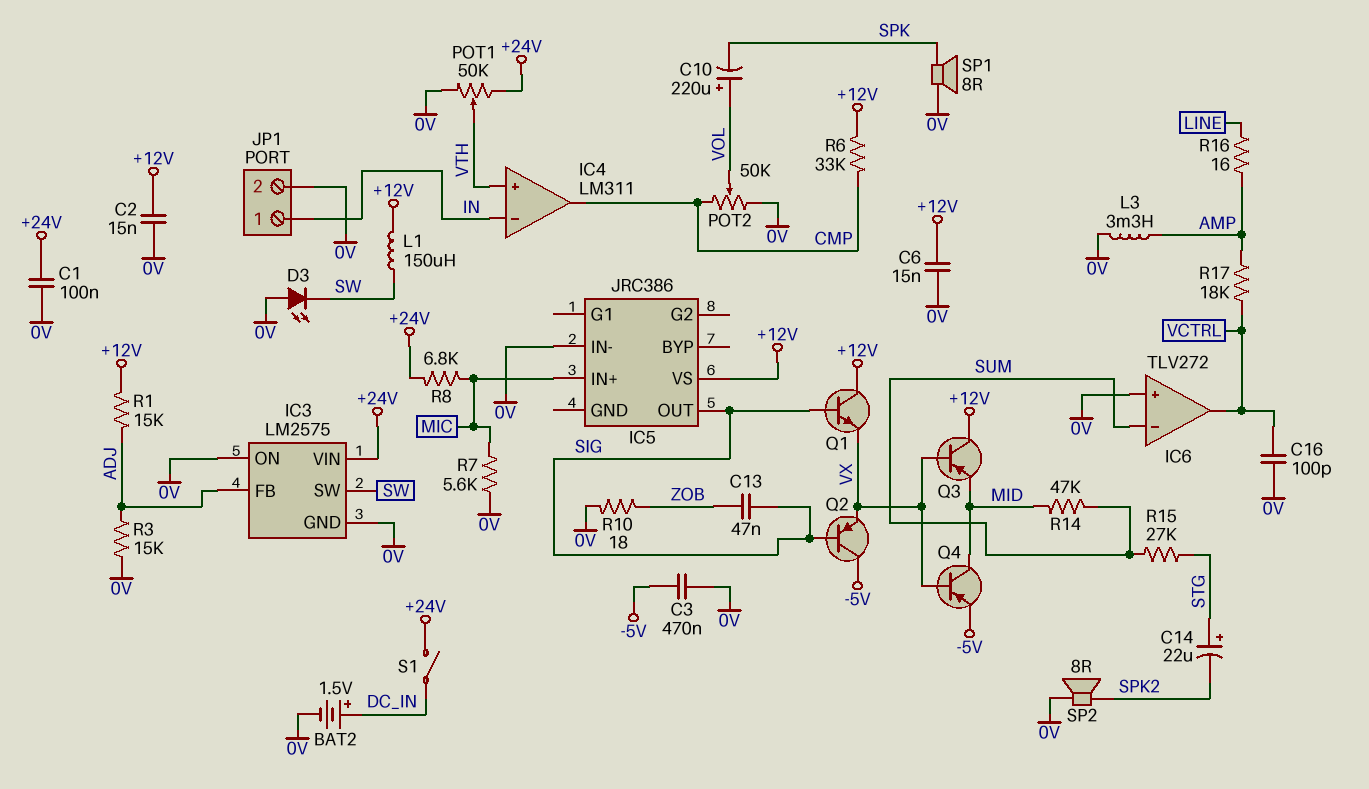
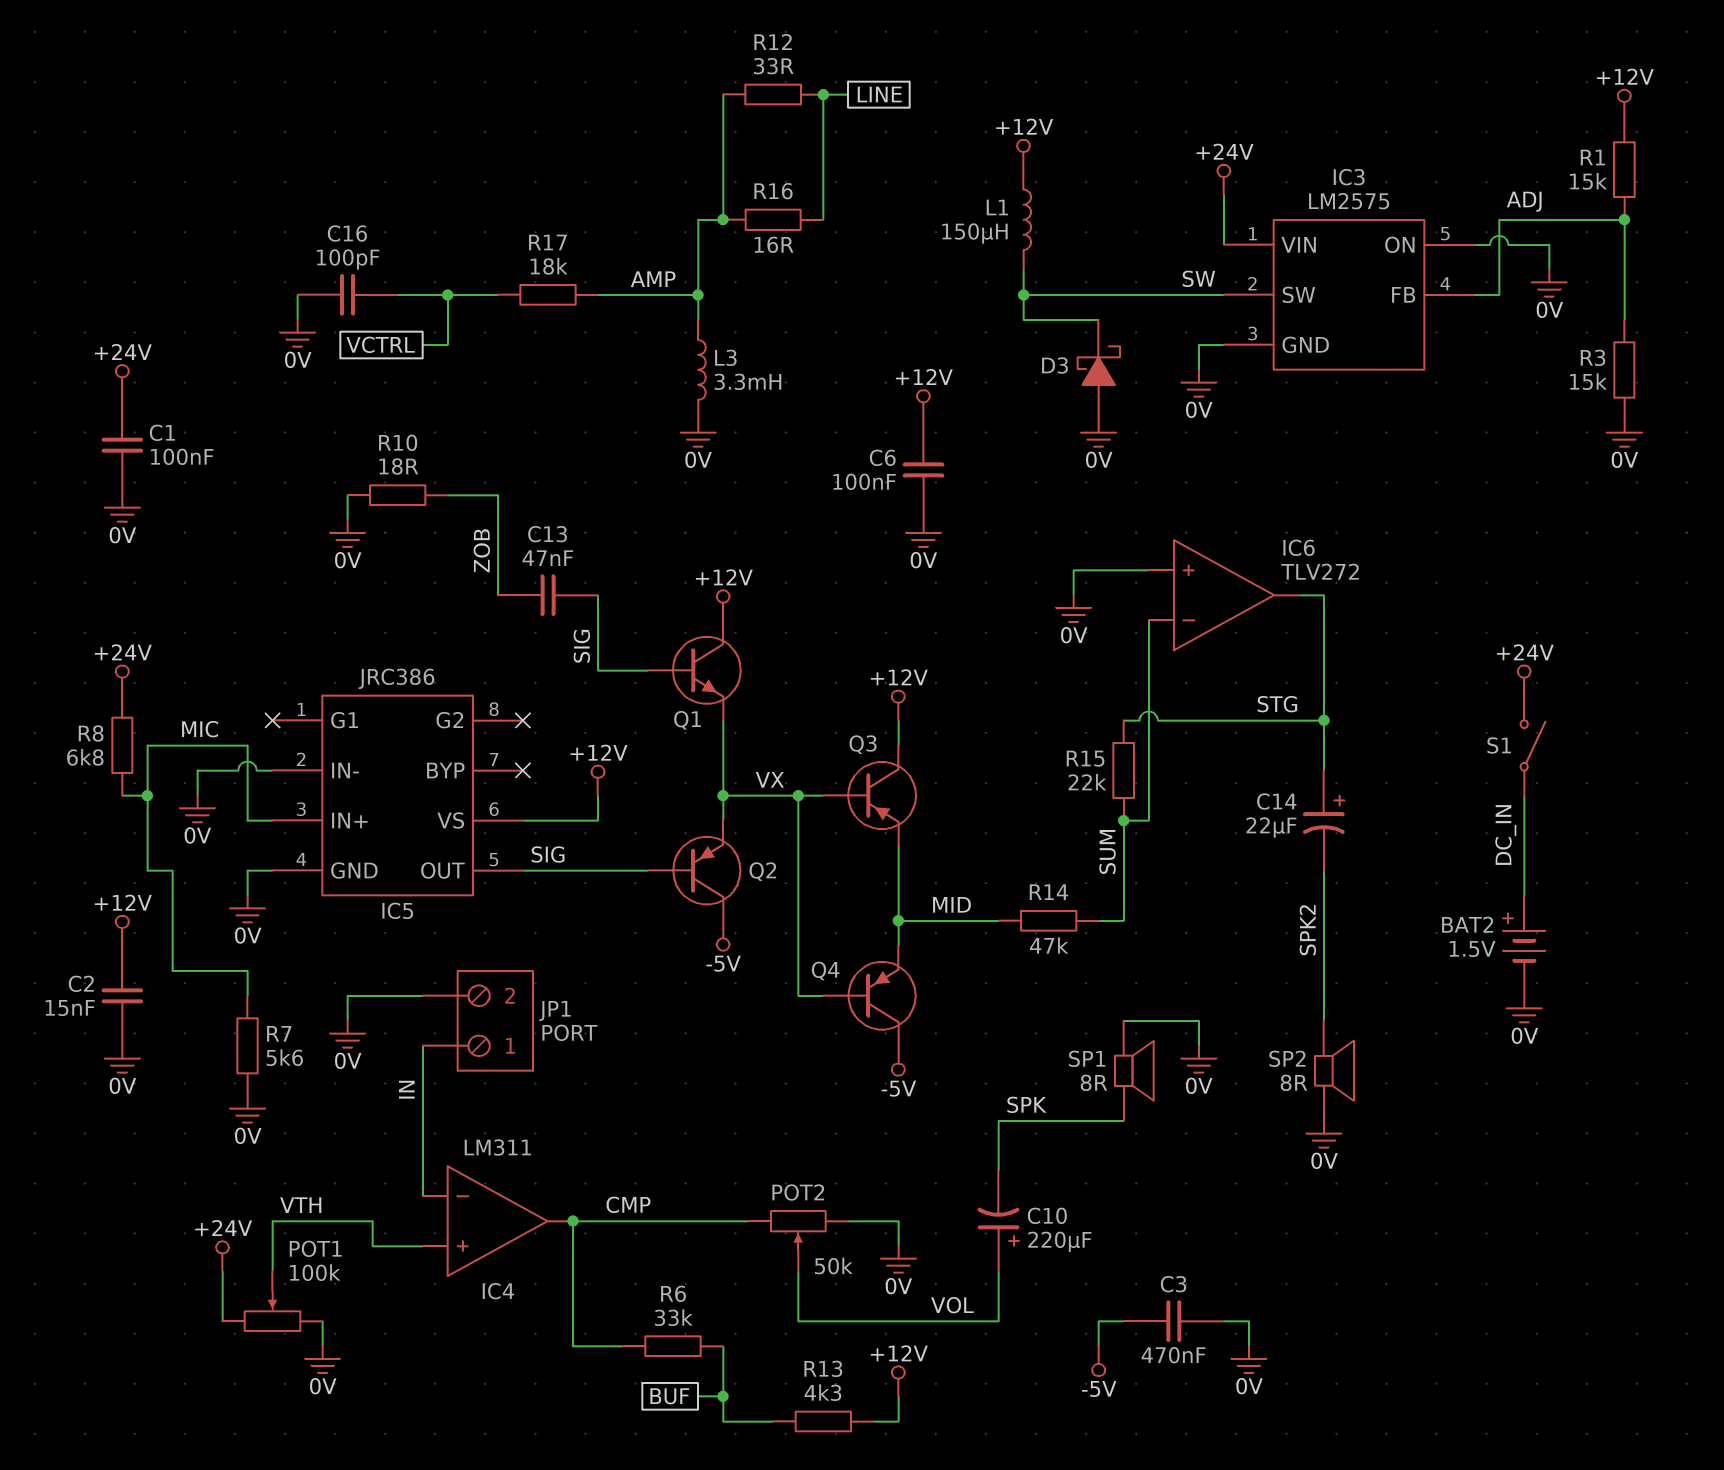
C6: 15nF (+12V, 0V) -> 100nF (+12V, 0V)
D3: LED (A 0V, K SW) -> schottky (A 0V, K SW)
IC5 pin GND: none -> 0V
IC6 pin out: VCTRL -> STG
POT1: 50k (+24V, 0V, wiper VTH) -> 100k (+24V, 0V, wiper VTH)
Q4: PNP (B VX, C MID, E -5V) -> PNP (B VX, C -5V, E MID)
R6: 33k (+12V, CMP) -> 33k (BUF, CMP)
R12: none -> 33 (AMP, LINE)
R13: none -> 4.3k (+12V, BUF)
R15: 27k (STG, SUM) -> 22k (STG, SUM)

